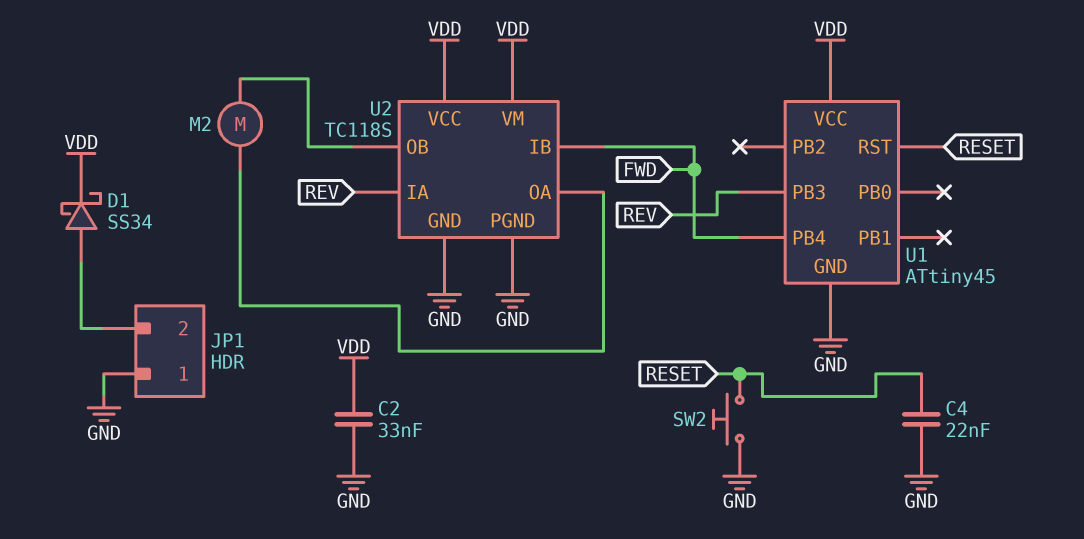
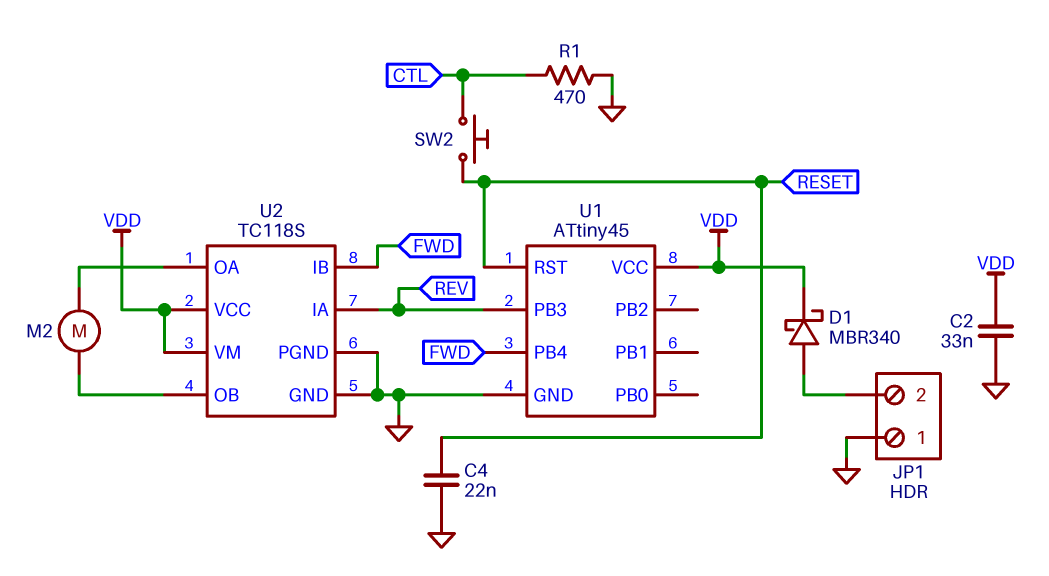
D1: schottky SS34 (A JP1/2, K VDD) -> schottky MBR340 (A JP1/2, K VDD)
R1: none -> 470 (CTL, GND)
SW2: button (GND, RESET) -> button (CTL, RESET)

